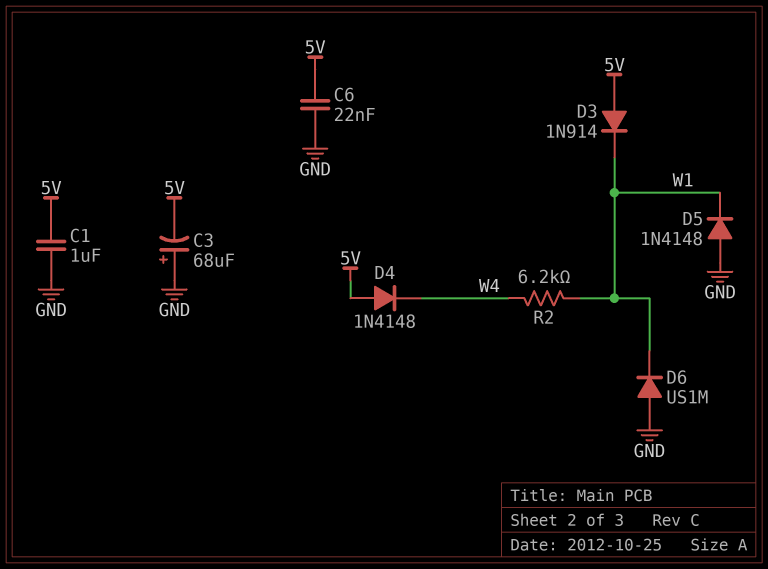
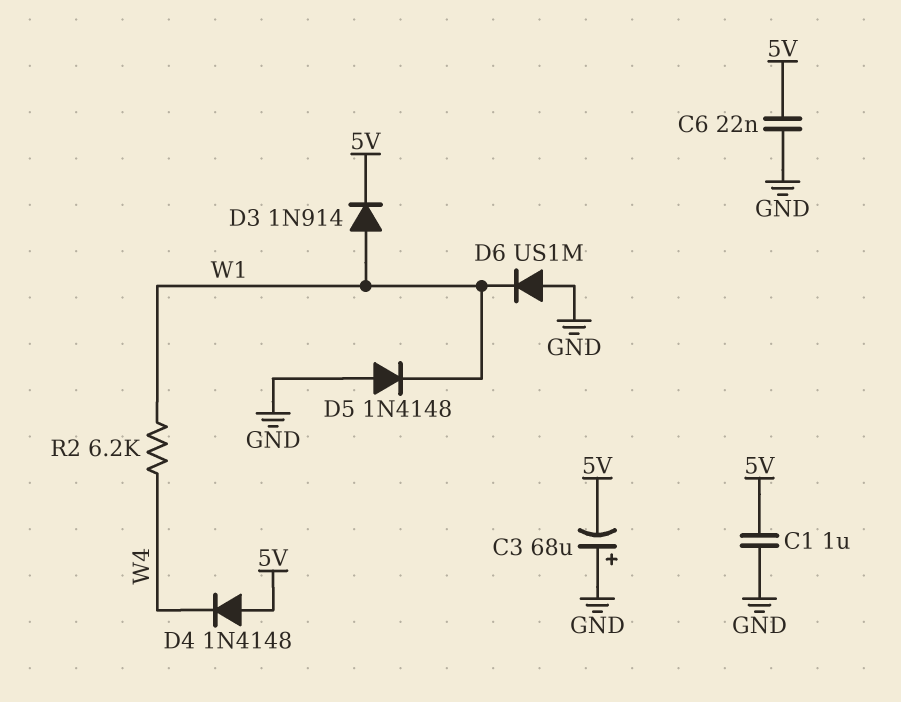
D3: diode 1N914 (A 5V, K W1) -> diode 1N914 (A W1, K 5V)

